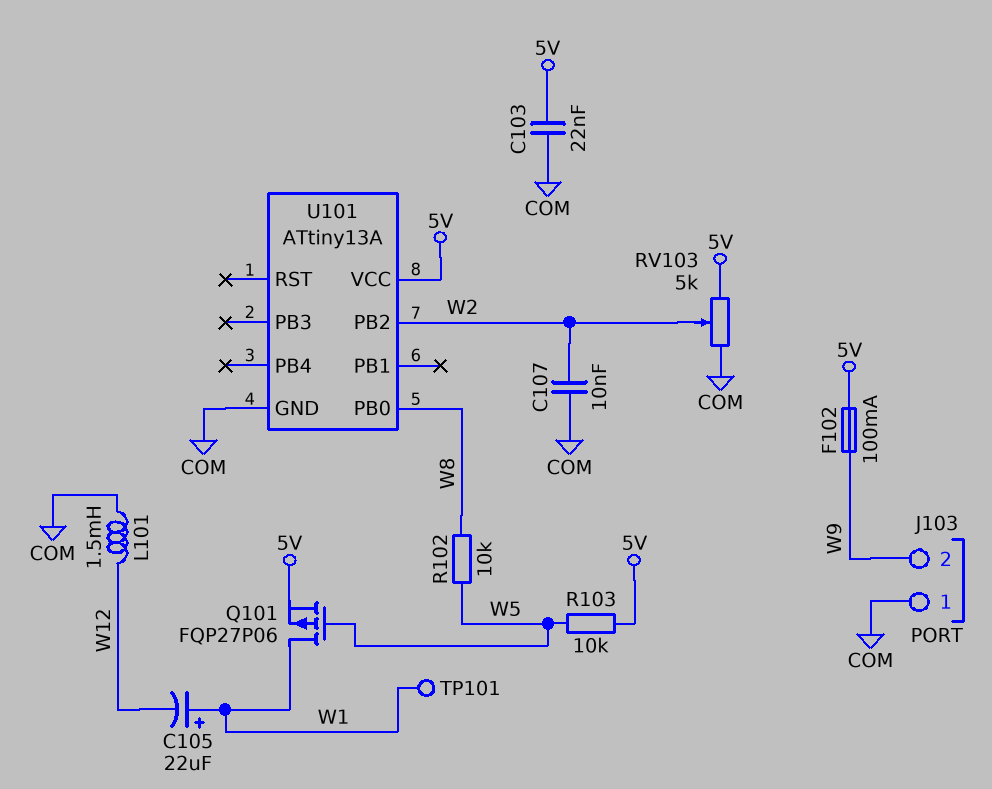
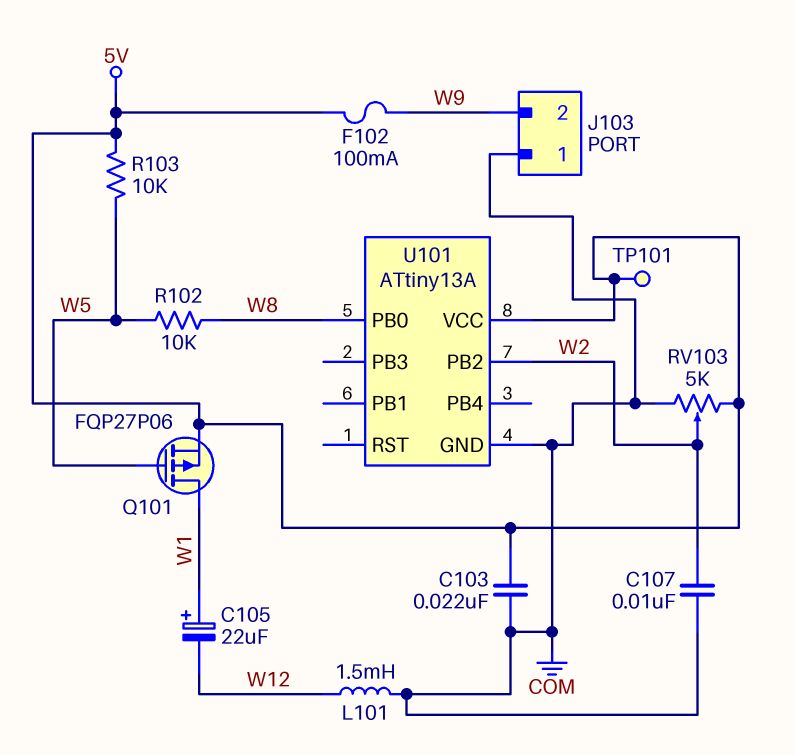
TP101: test point (W1) -> test point (5V)

